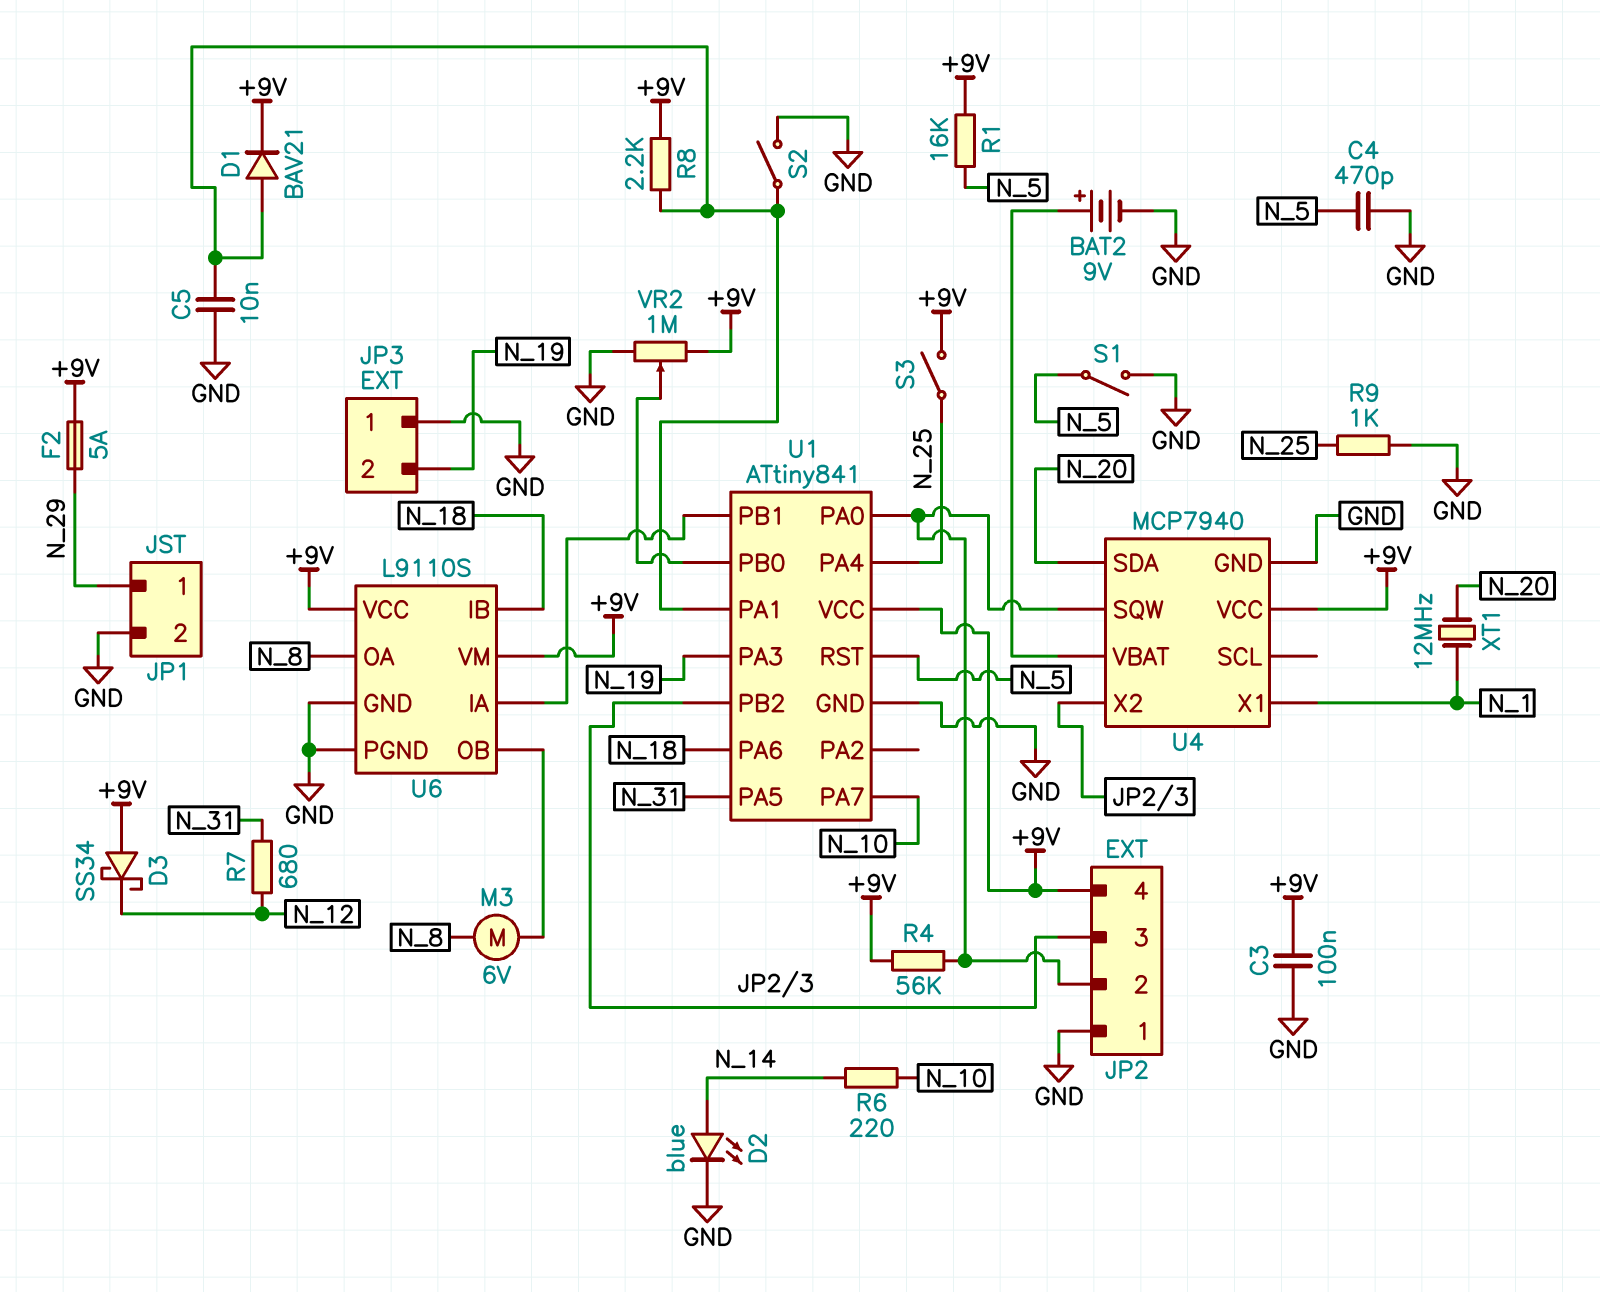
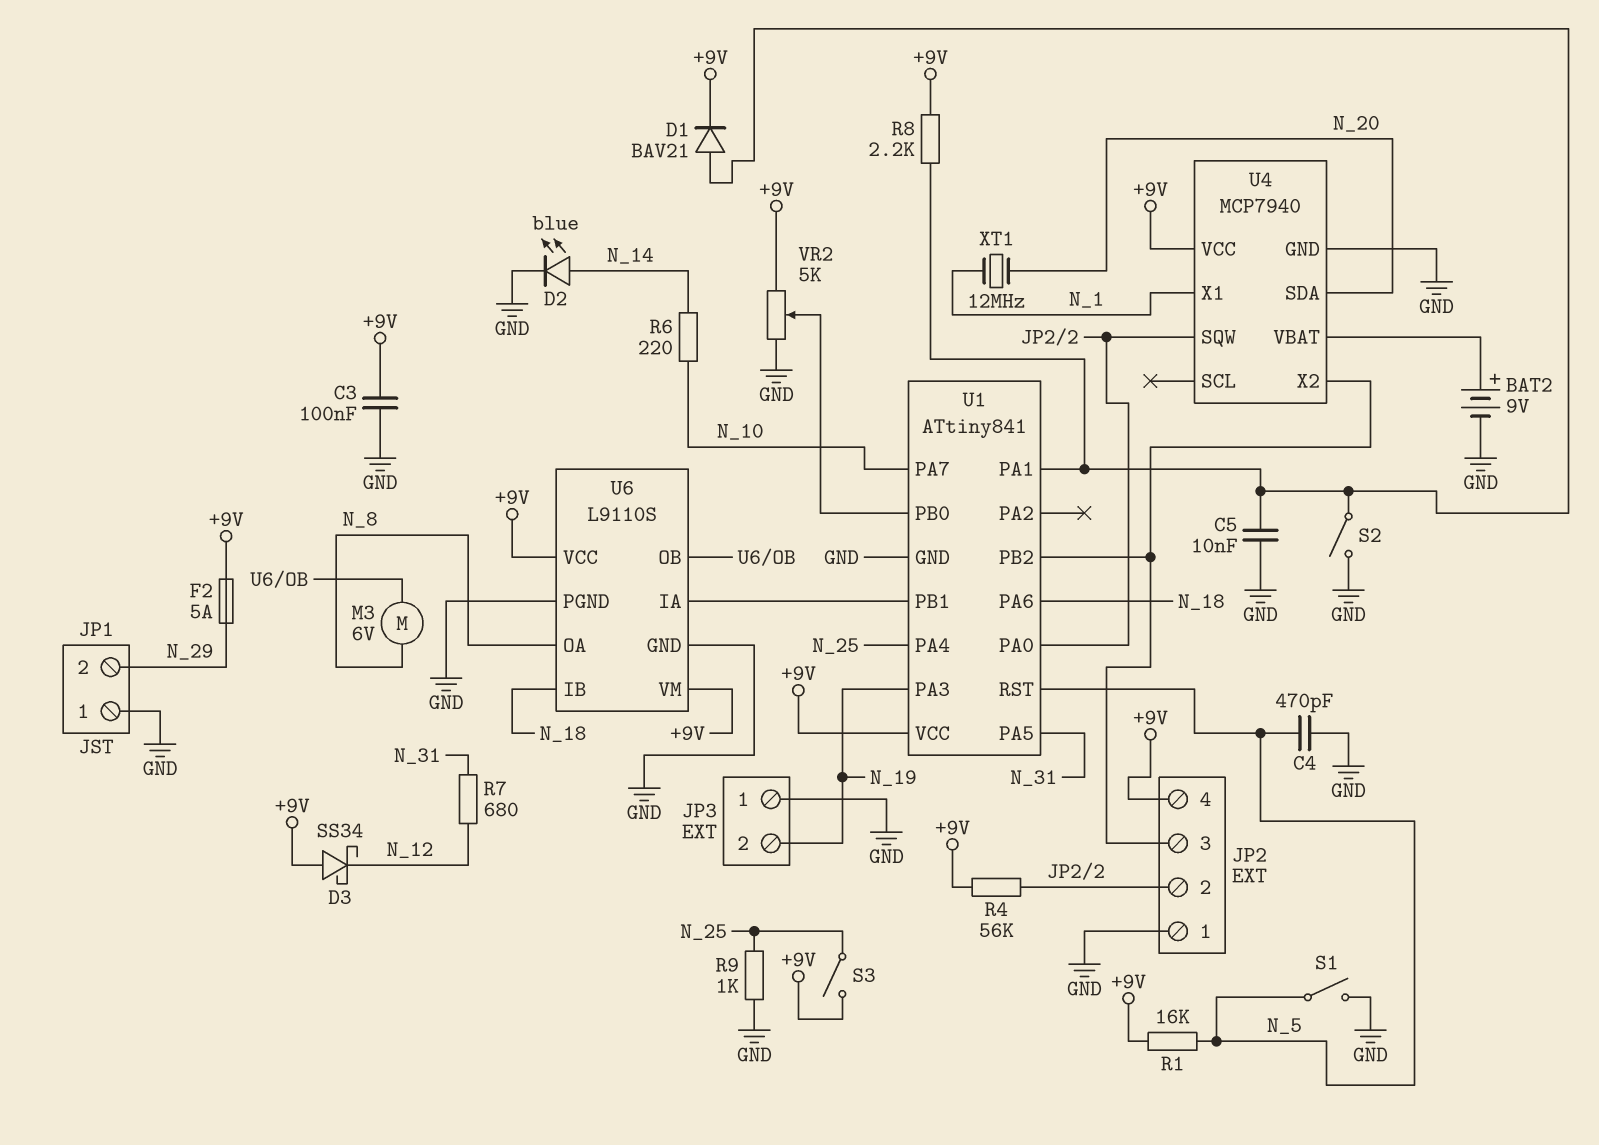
JP1 pin 1: N_29 -> GND
JP1 pin 2: GND -> N_29
VR2: 1M (+9V, GND, wiper U1/PB0) -> 5k (+9V, GND, wiper U1/PB0)

